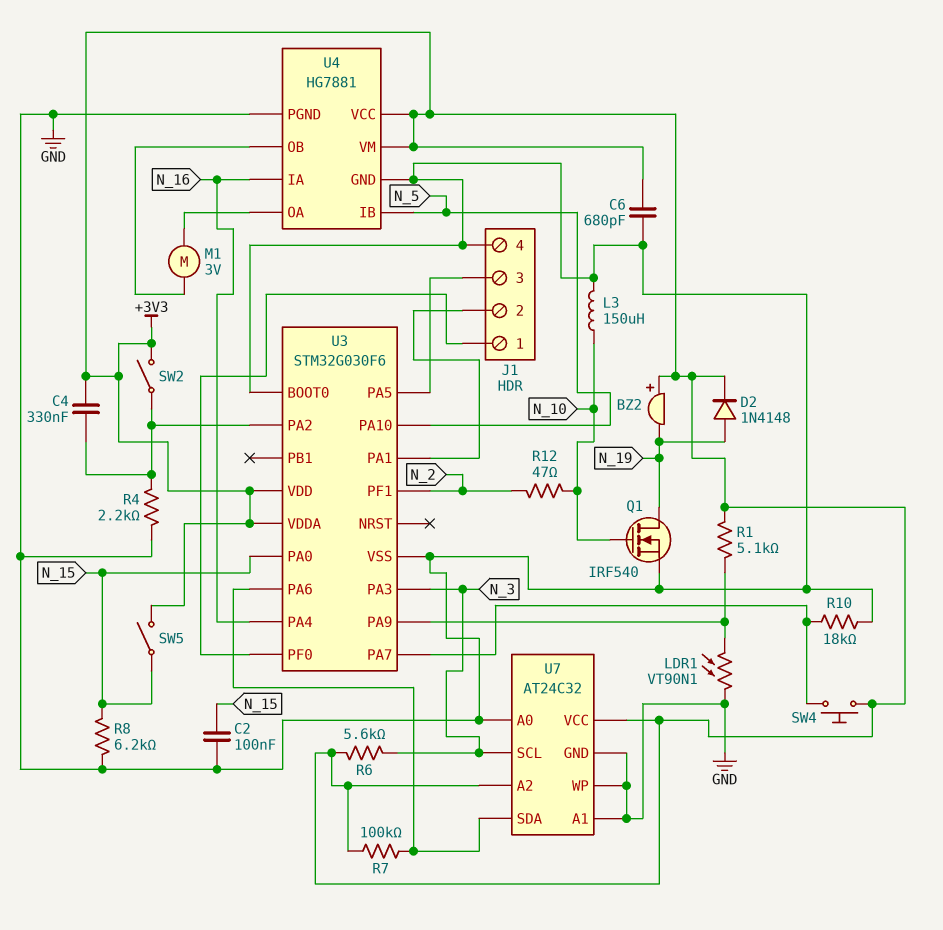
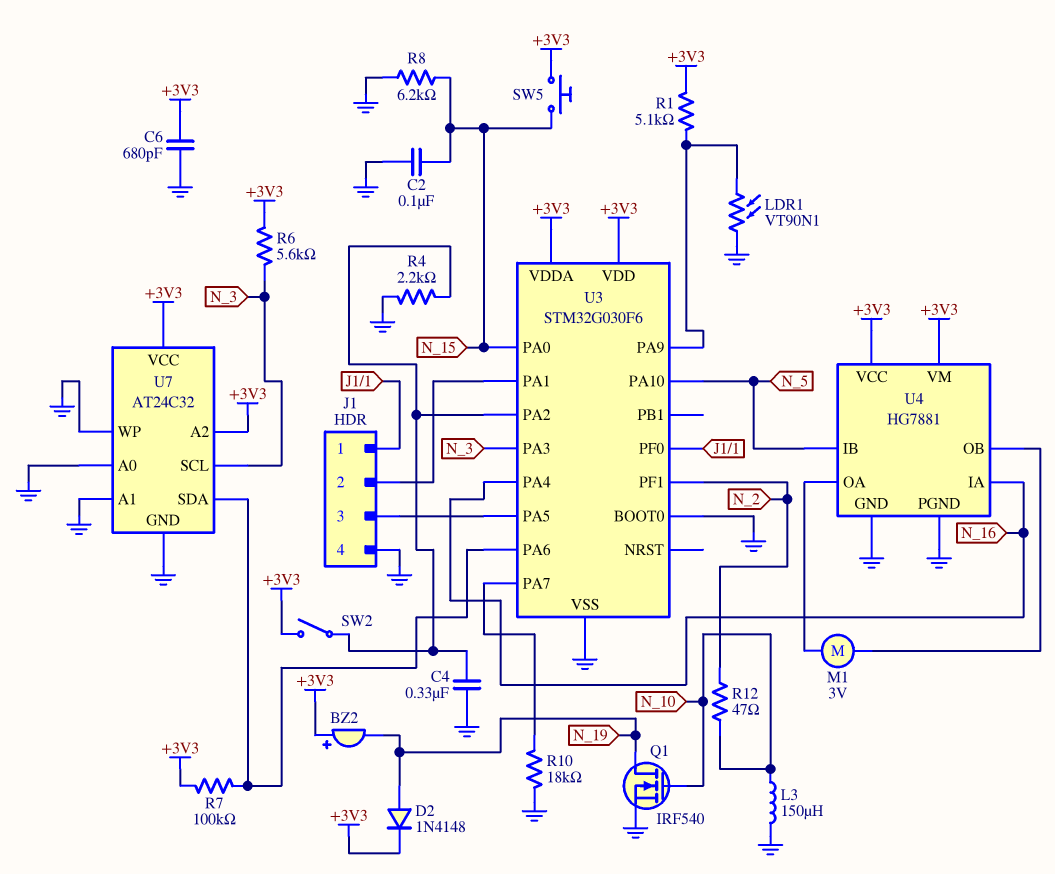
C4: 330nF (+3V3, U3/PA2) -> 330nF (GND, U3/PA2)
SW4: button (+3V3, U3/PA7) -> none
SW5: switch (+3V3, N_15) -> button (+3V3, N_15)

